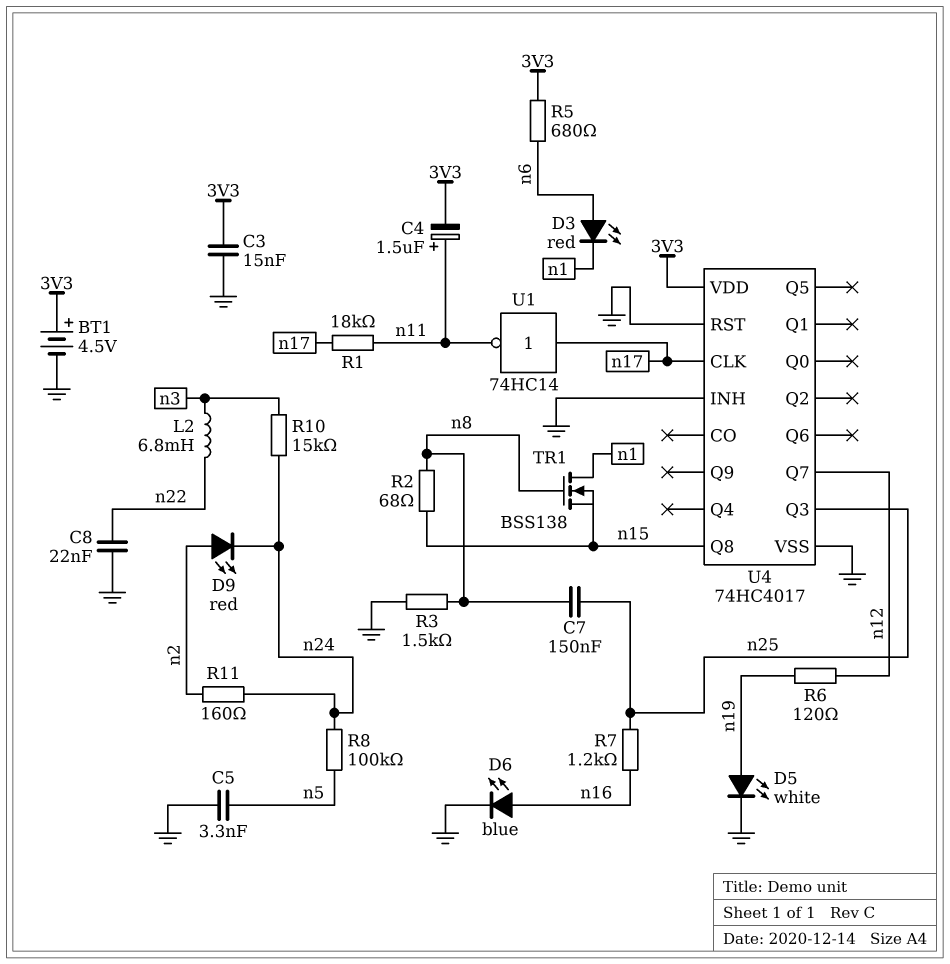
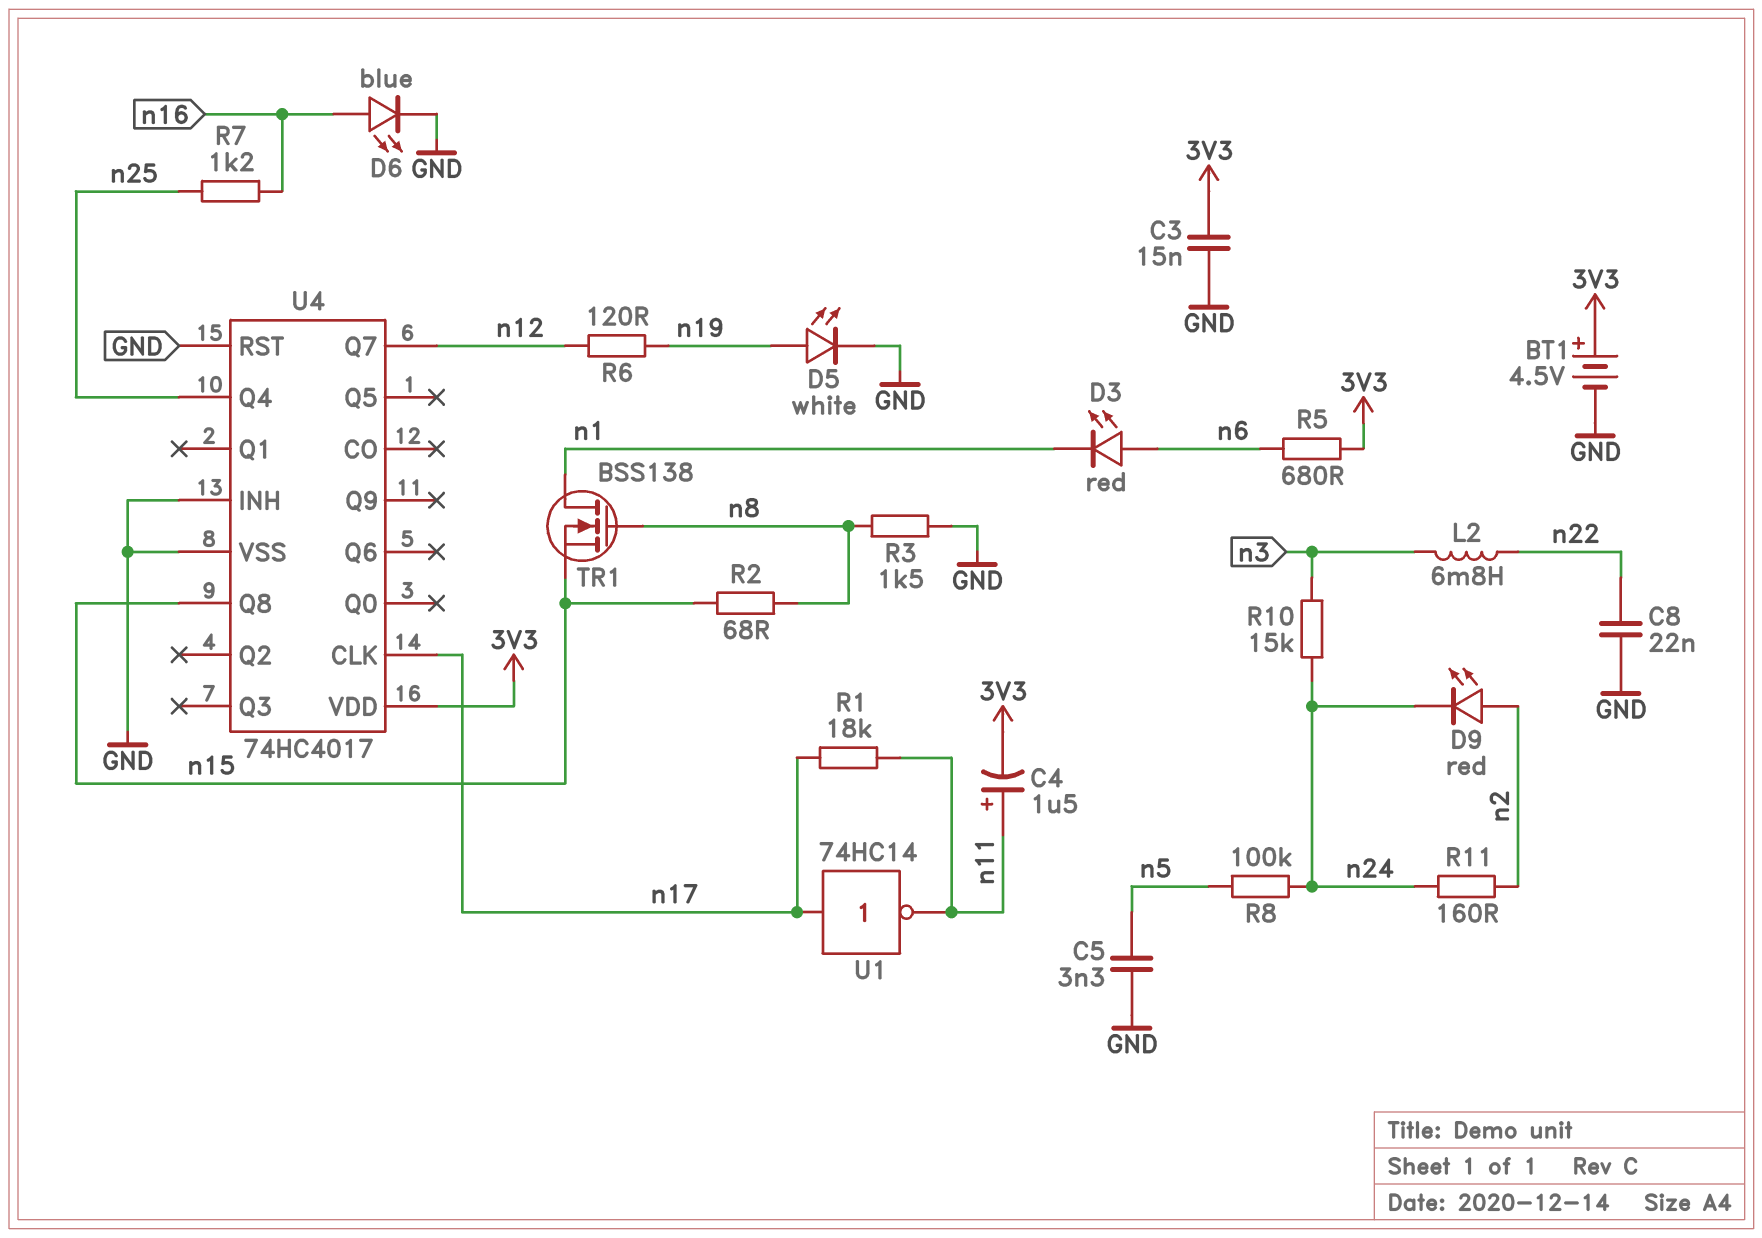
C7: 150nF (n8, n25) -> none
U4 pin Q3: n25 -> none
U4 pin Q4: none -> n25

